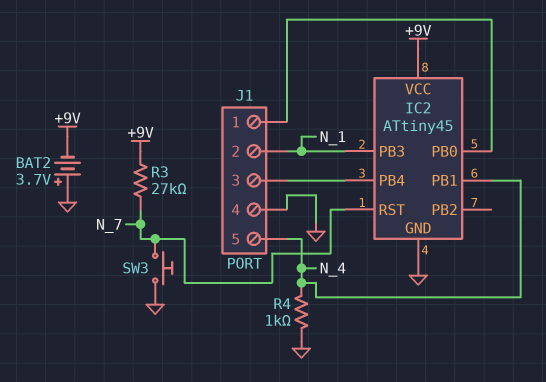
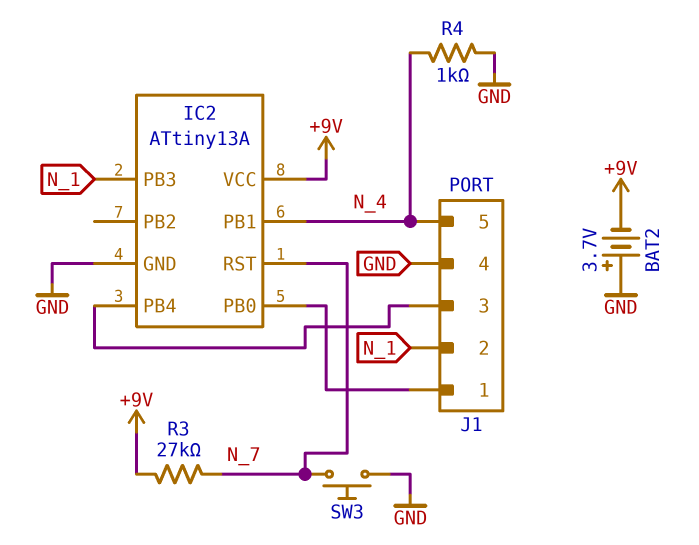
IC2: ATtiny45 -> ATtiny13A

